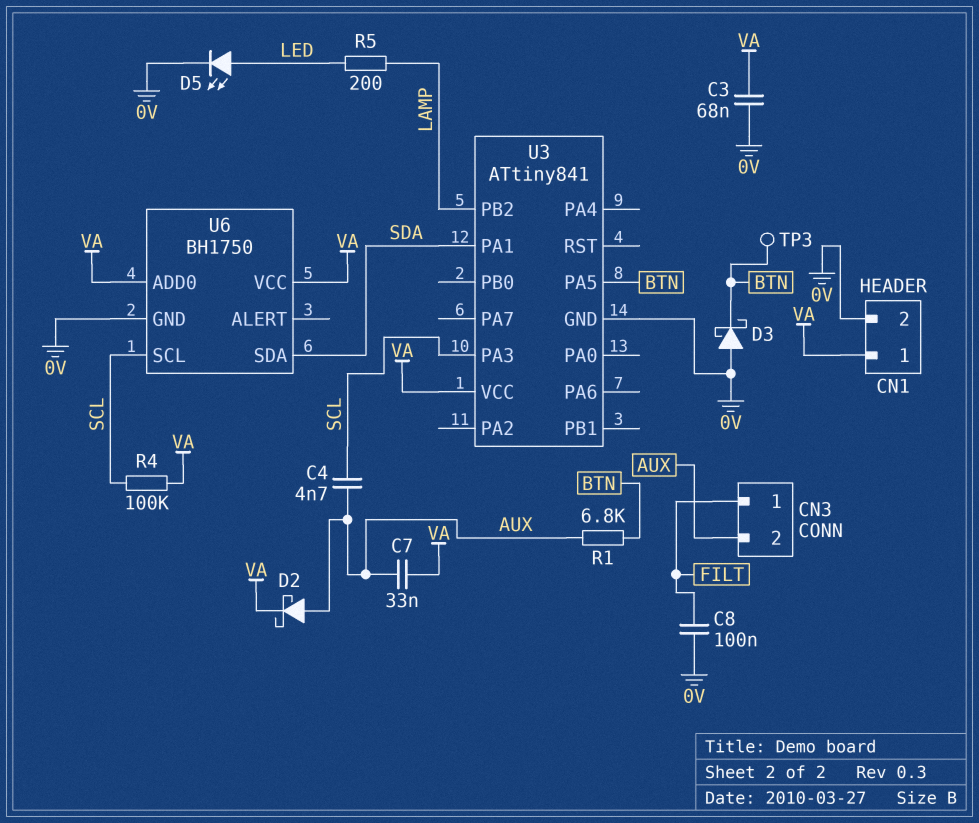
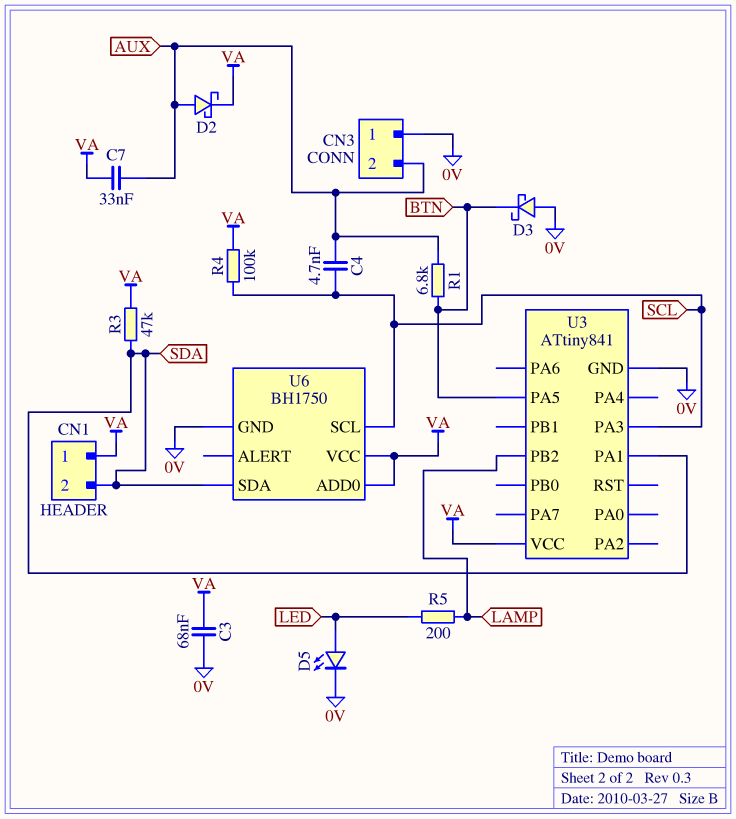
C8: 100nF (0V, FILT) -> none
CN1 pin 2: 0V -> SDA
CN3 pin 1: FILT -> 0V
R3: none -> 47k (SDA, VA)
TP3: test point (BTN) -> none

